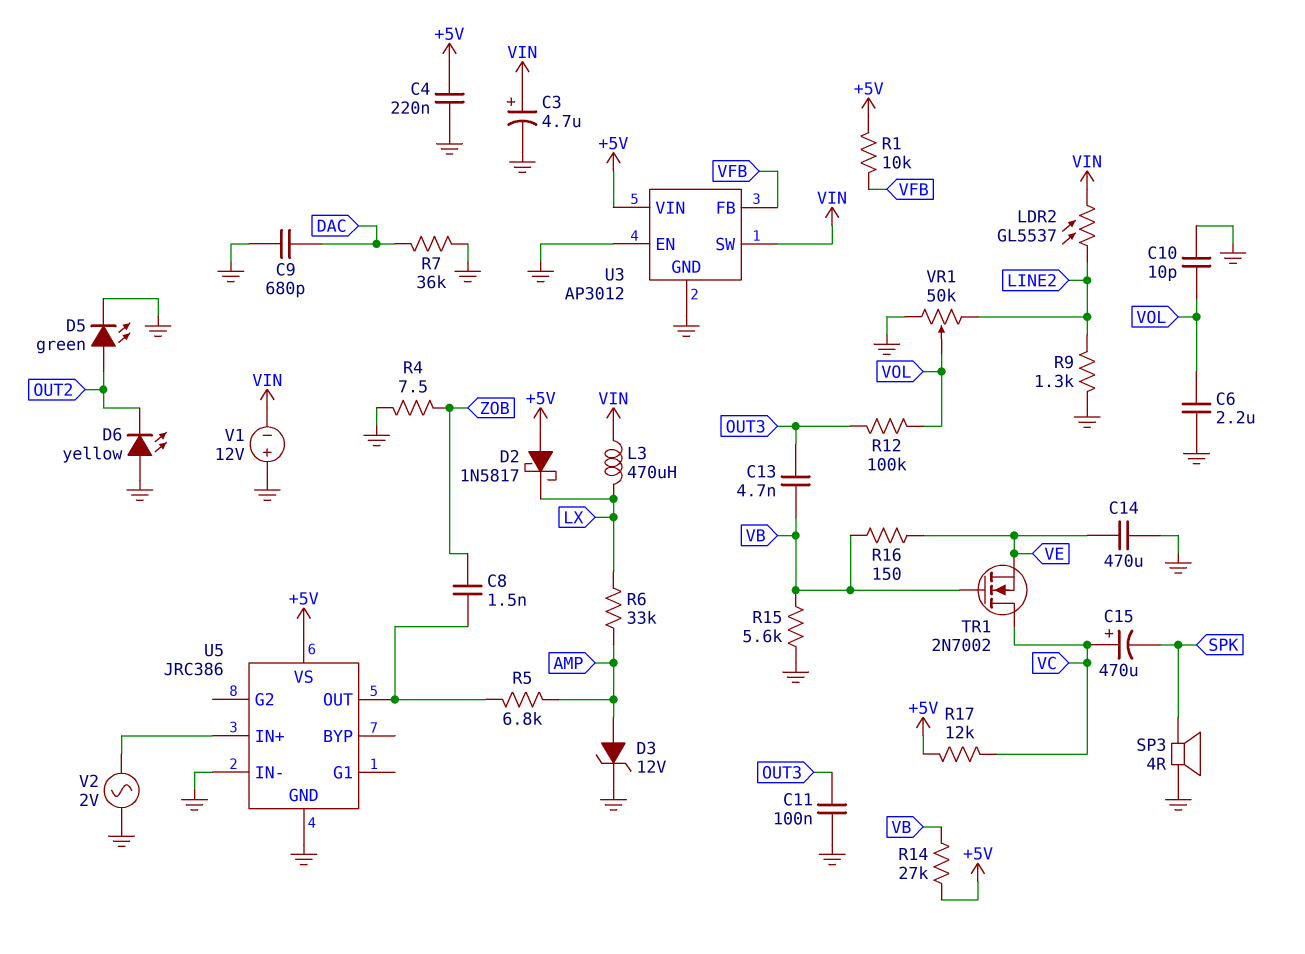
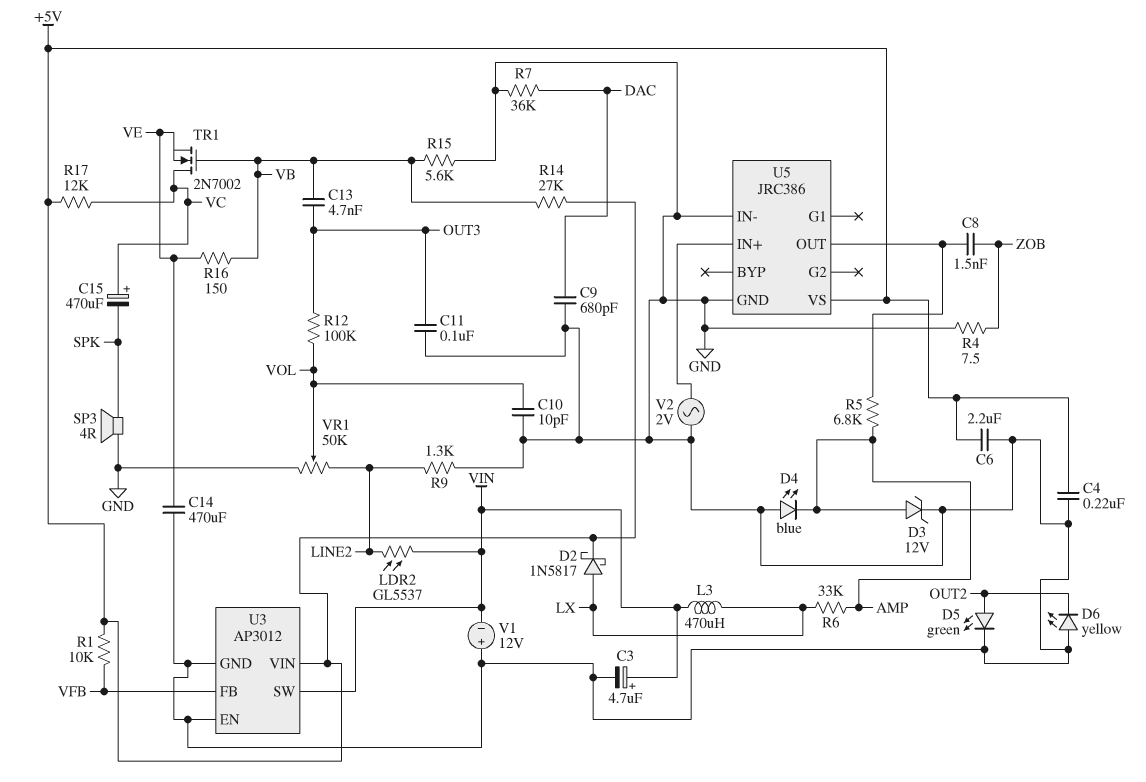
C6: 2.2uF (GND, VOL) -> 2.2uF (+5V, GND)
D2: schottky 1N5817 (A +5V, K LX) -> schottky 1N5817 (A LX, K +5V)
D4: none -> LED blue (A GND, K AMP)

